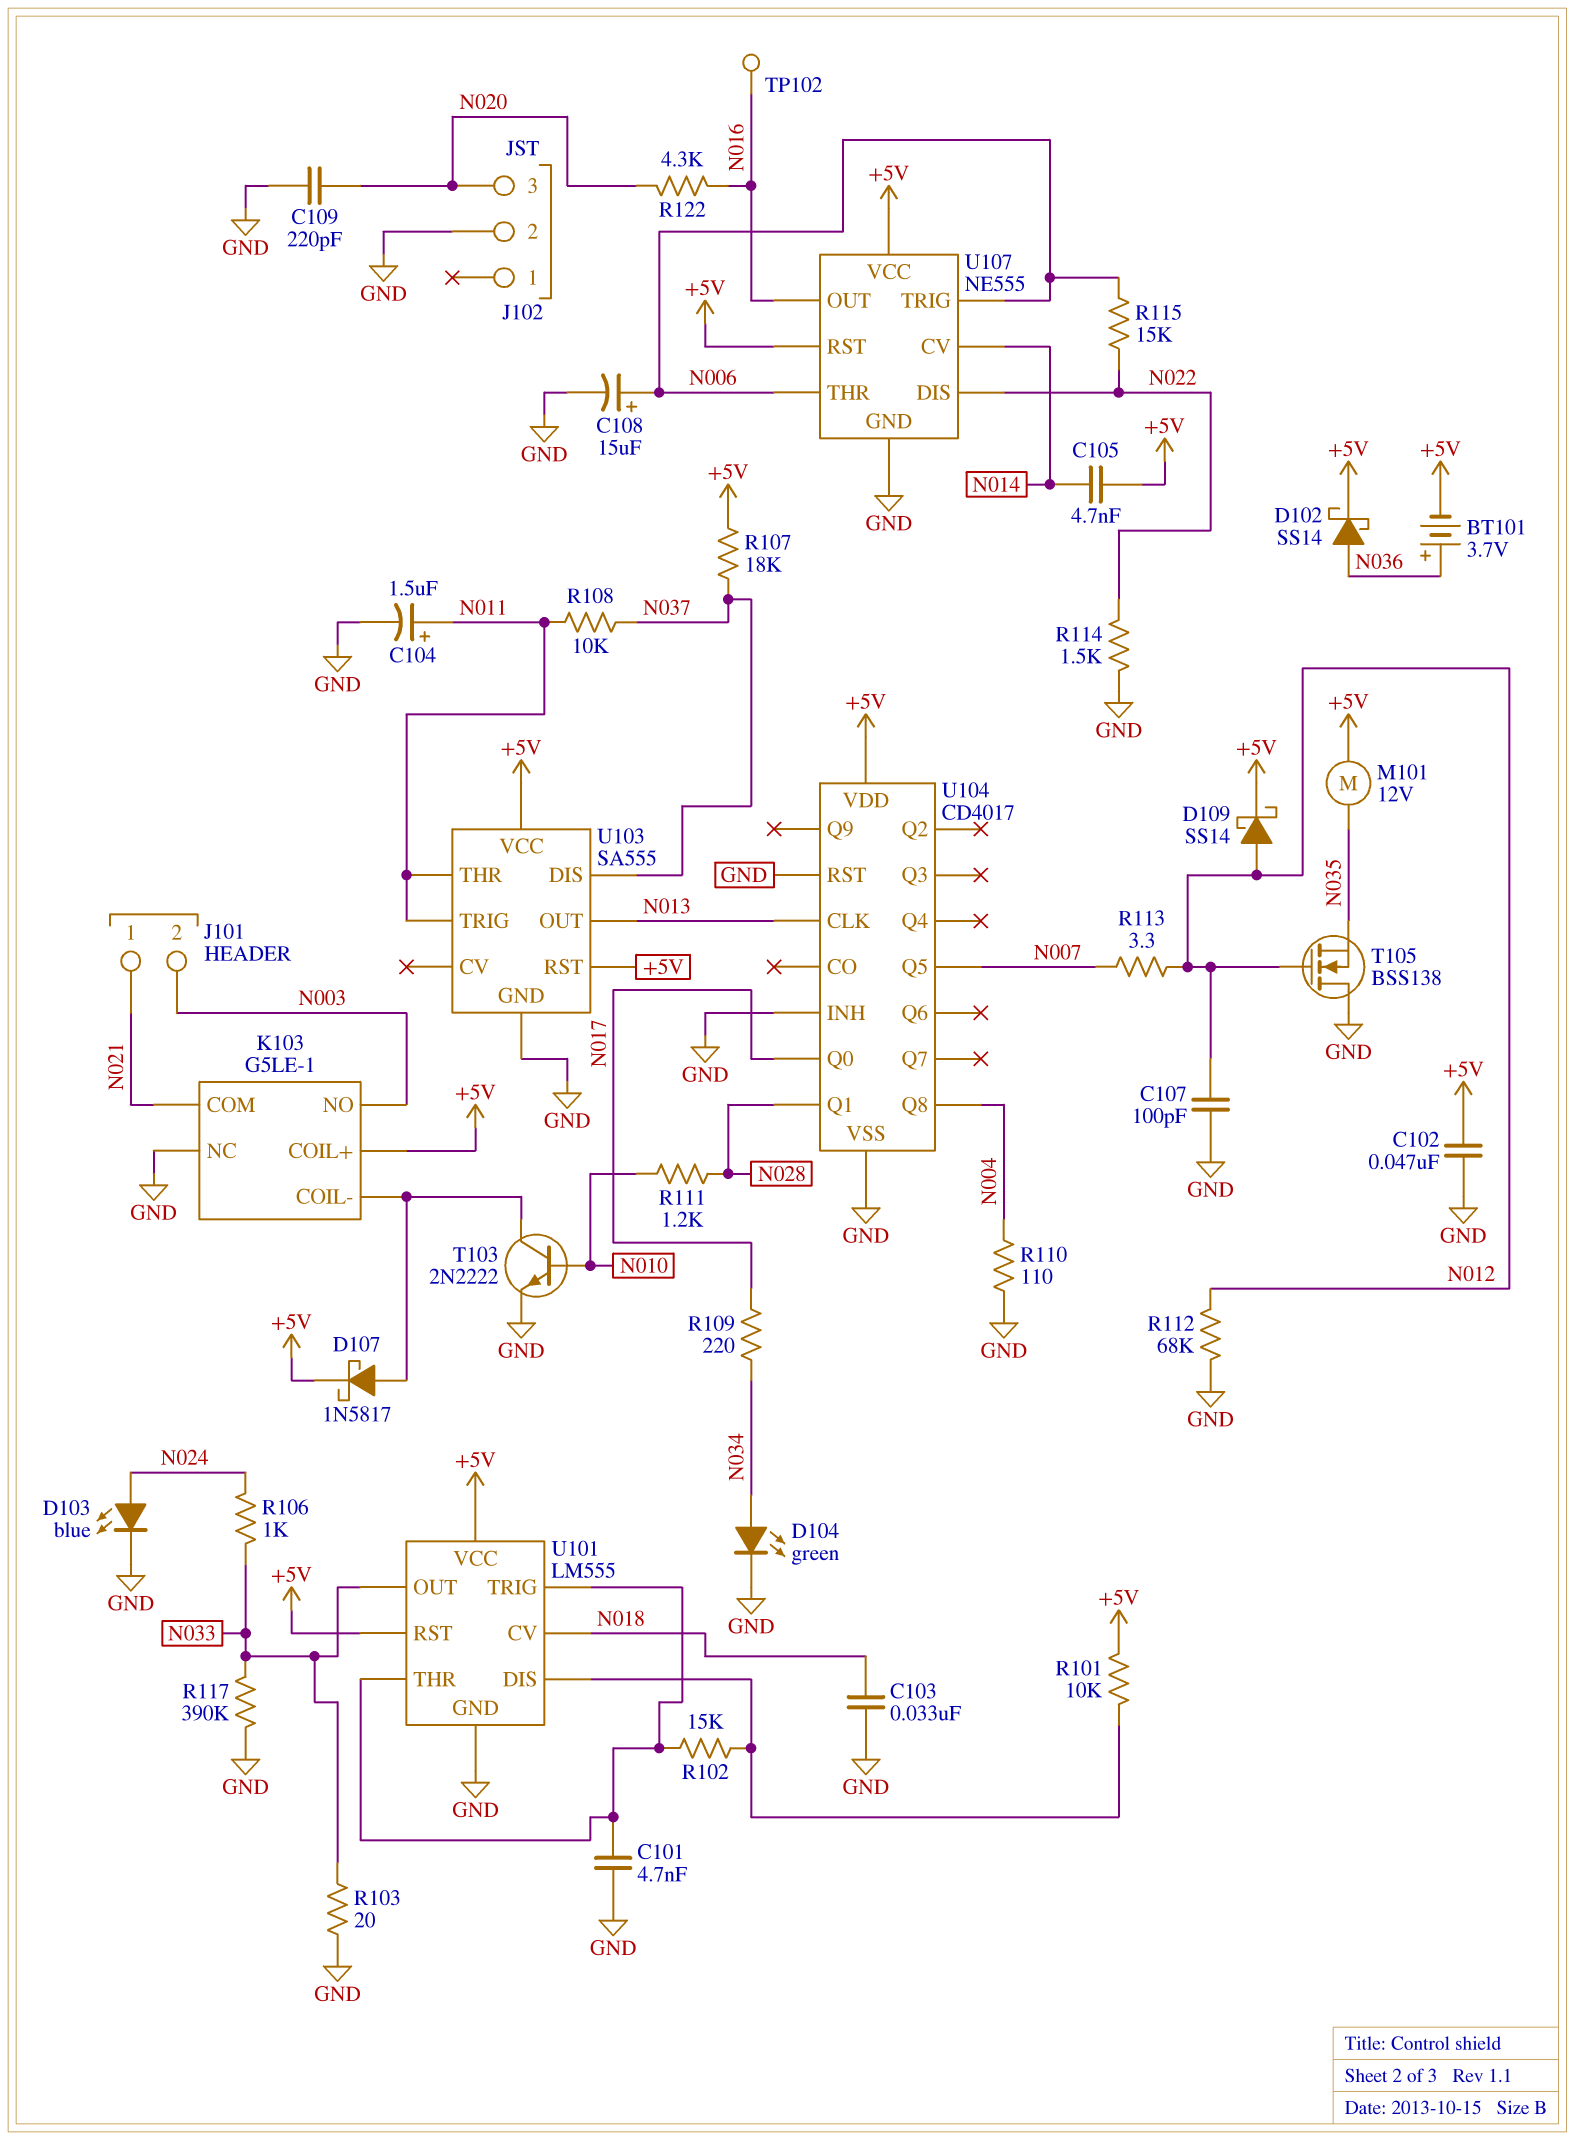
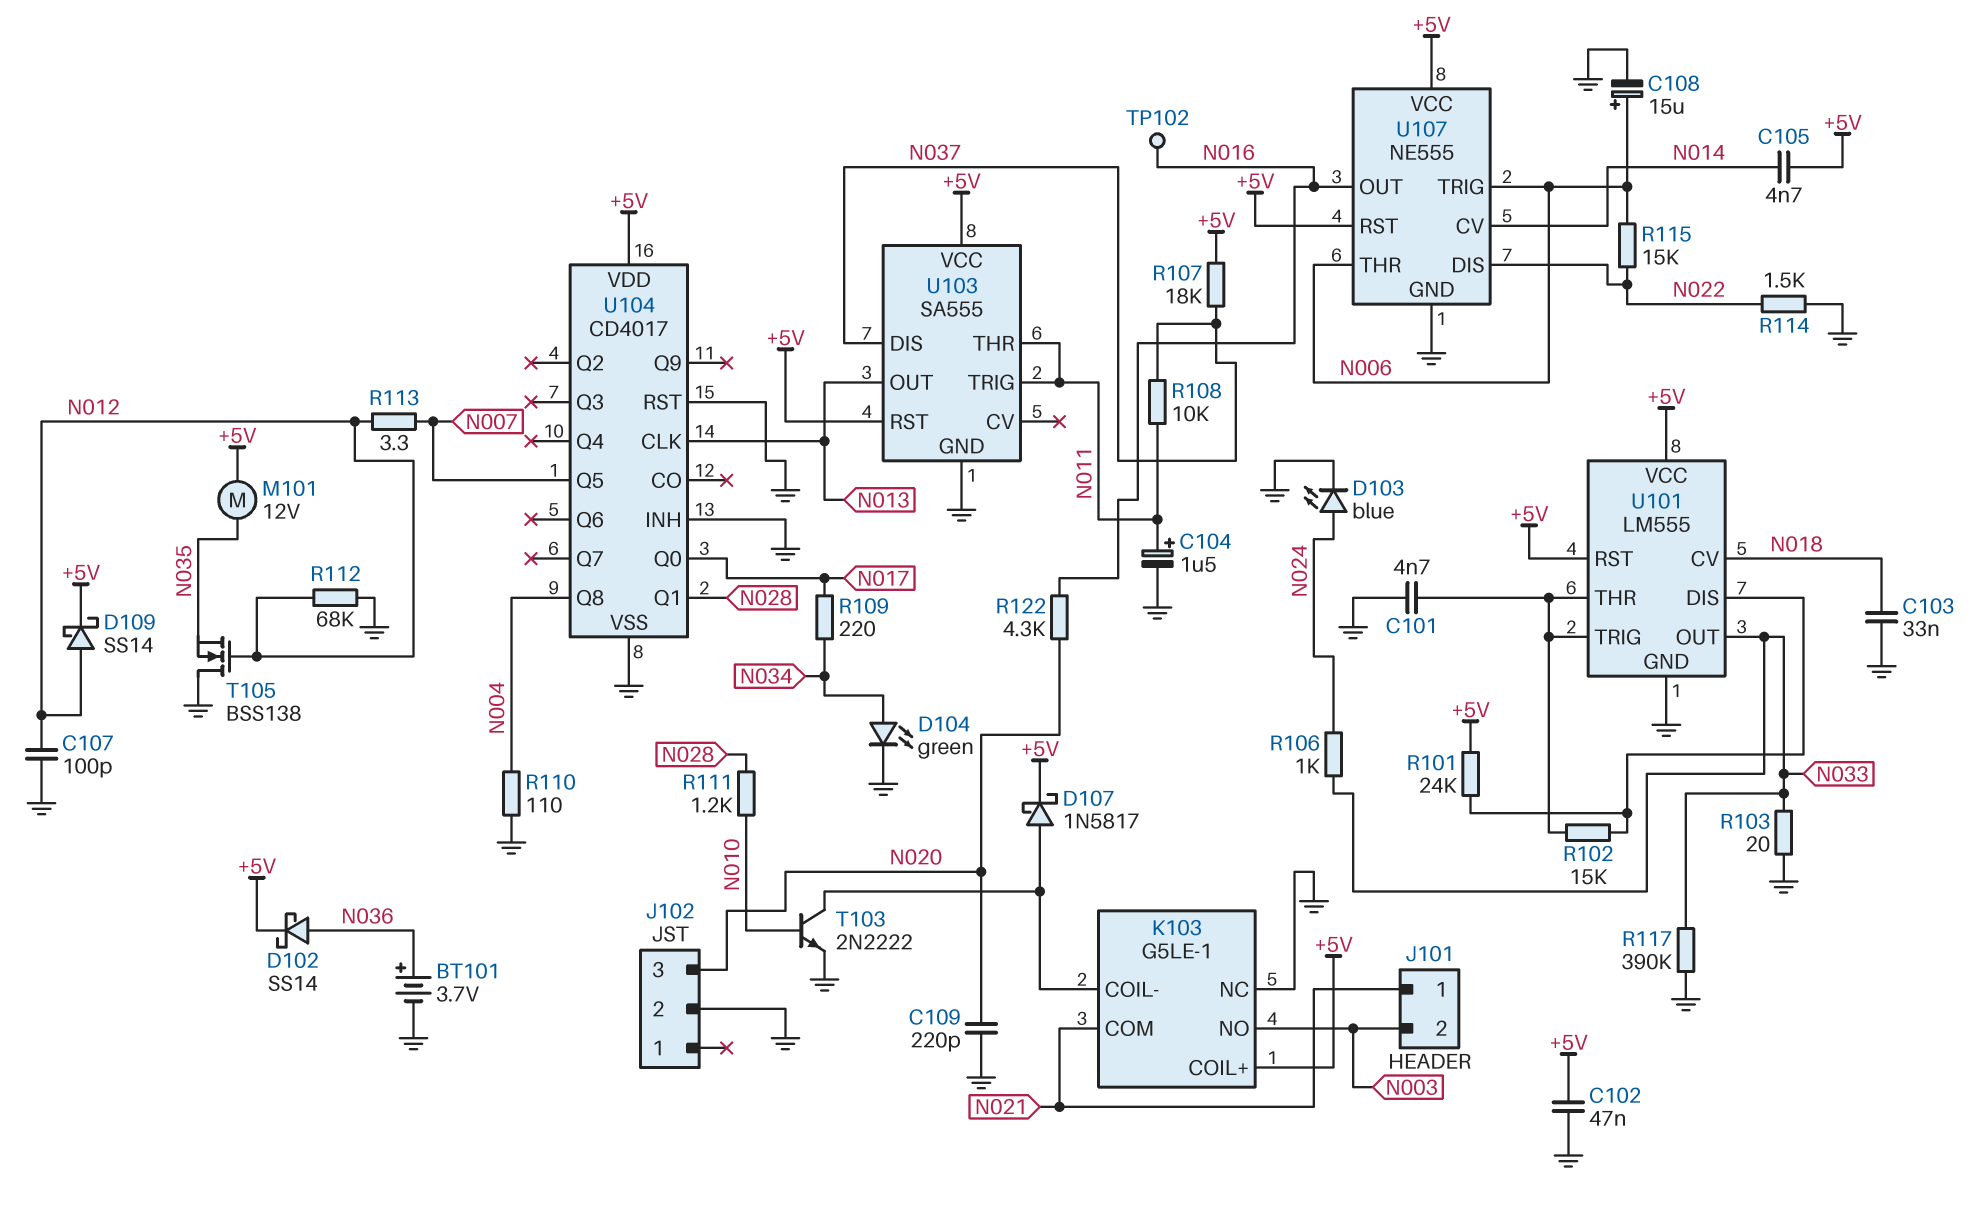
BT101: 3.7V (plus N036, minus +5V) -> 3.7V (plus N036, minus GND)
R101: 10k (+5V, U101/DIS) -> 24k (+5V, U101/DIS)

